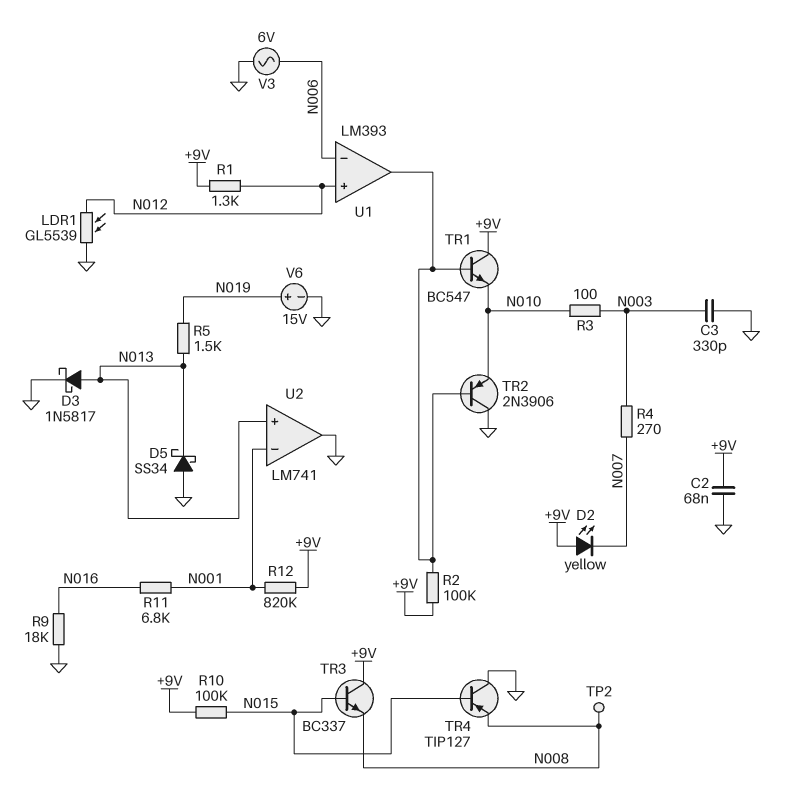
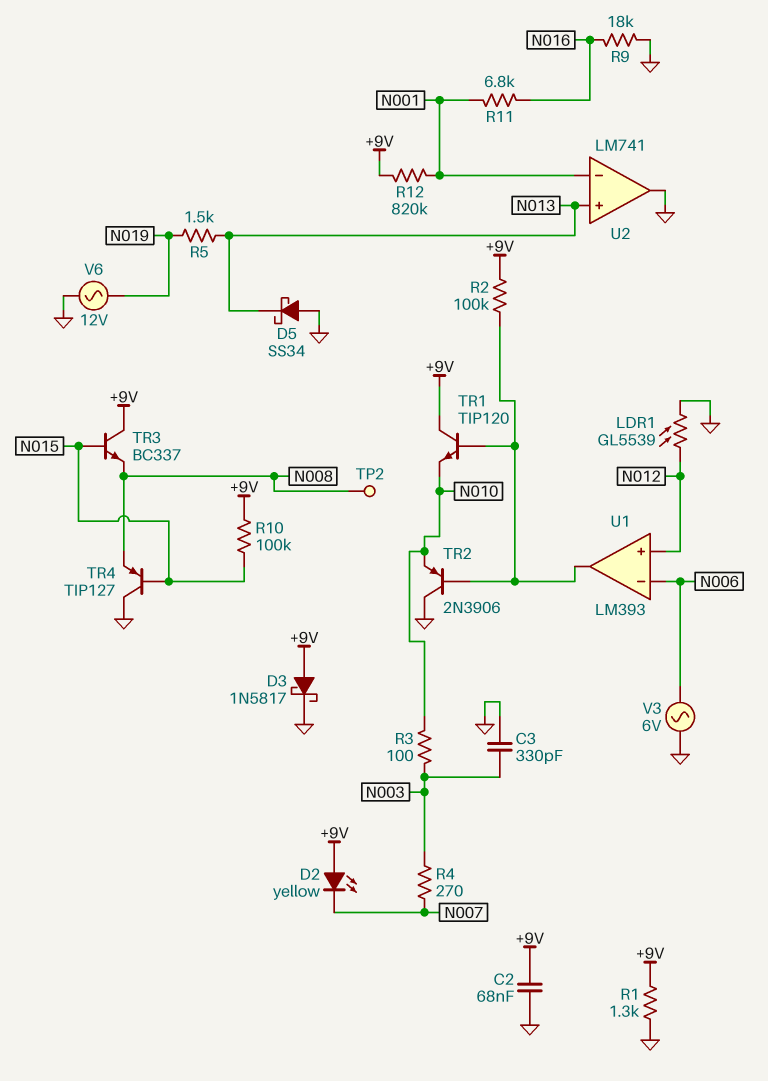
D3: schottky 1N5817 (A N013, K GND) -> schottky 1N5817 (A +9V, K GND)
R1: 1.3k (+9V, N012) -> 1.3k (+9V, GND)
TR1: NPN BC547 (B U1/out, C +9V, E N010) -> NPN TIP120 (B U1/out, C +9V, E N010)
V6: 15V (plus N019, minus GND) -> AC 12V (GND, N019)

